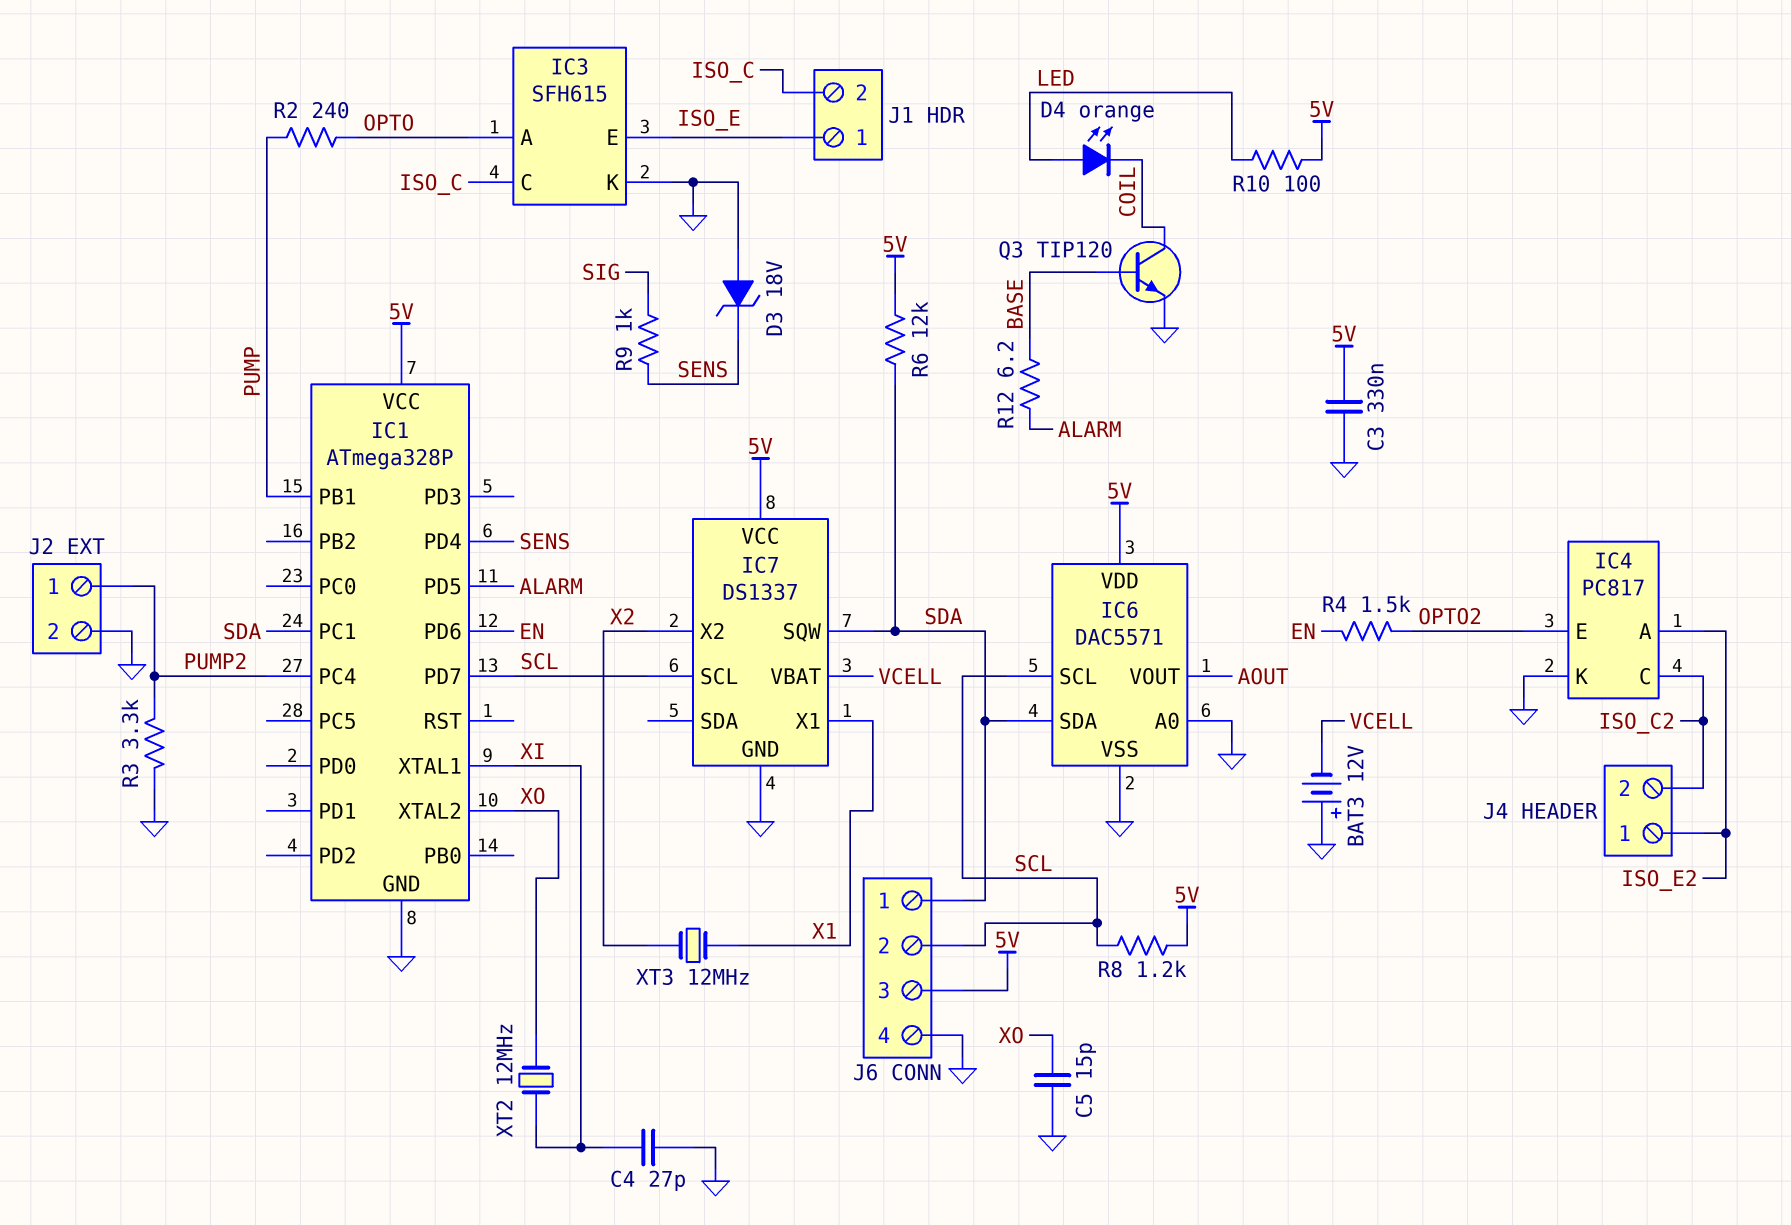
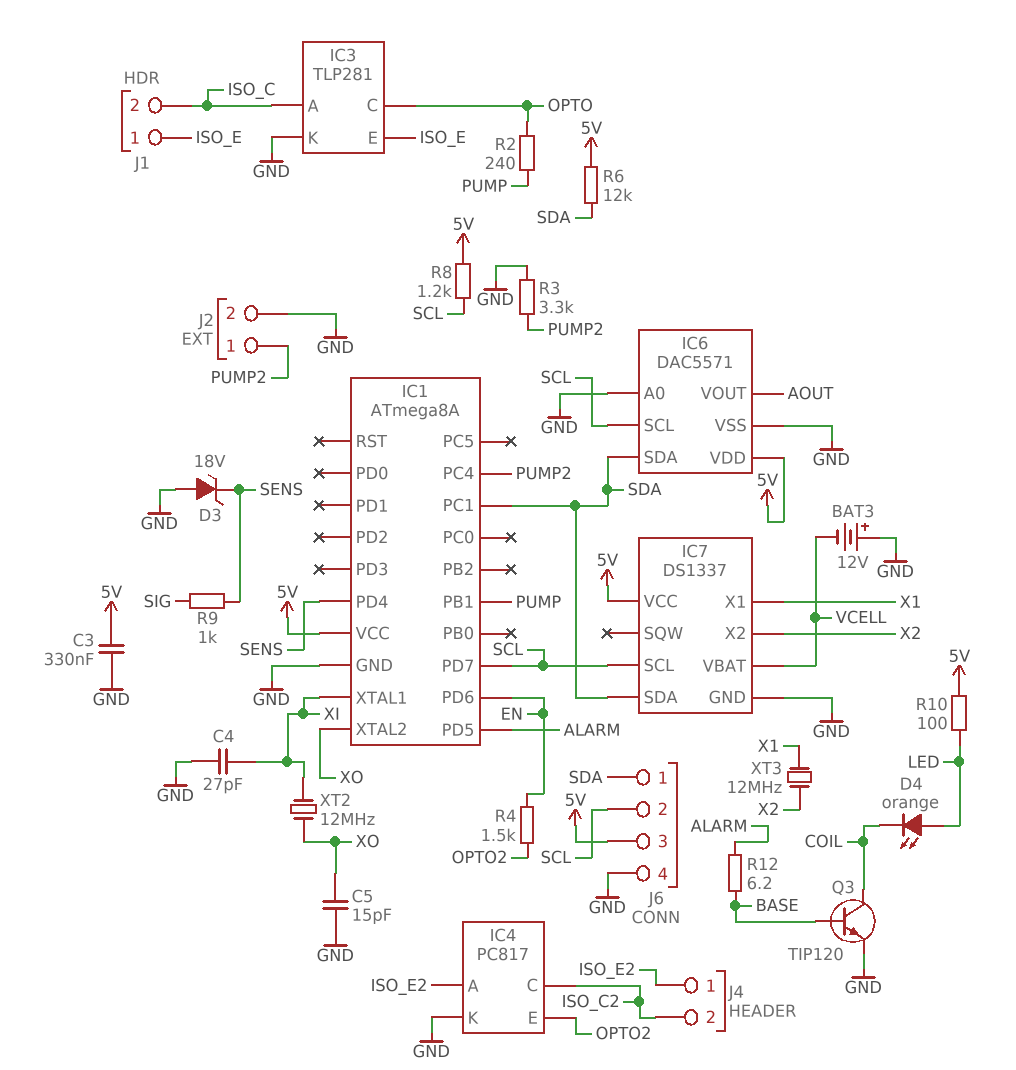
IC1: ATmega328P -> ATmega8A
IC3: SFH615 -> TLP281
IC3 pin A: OPTO -> ISO_C
IC3 pin C: ISO_C -> OPTO
IC7 pin SDA: none -> SDA
IC7 pin SQW: SDA -> none

